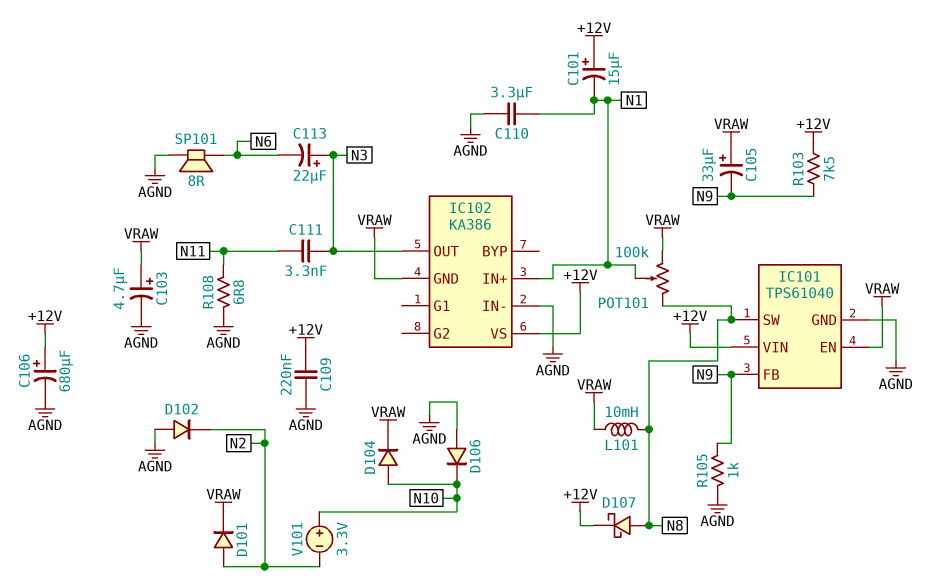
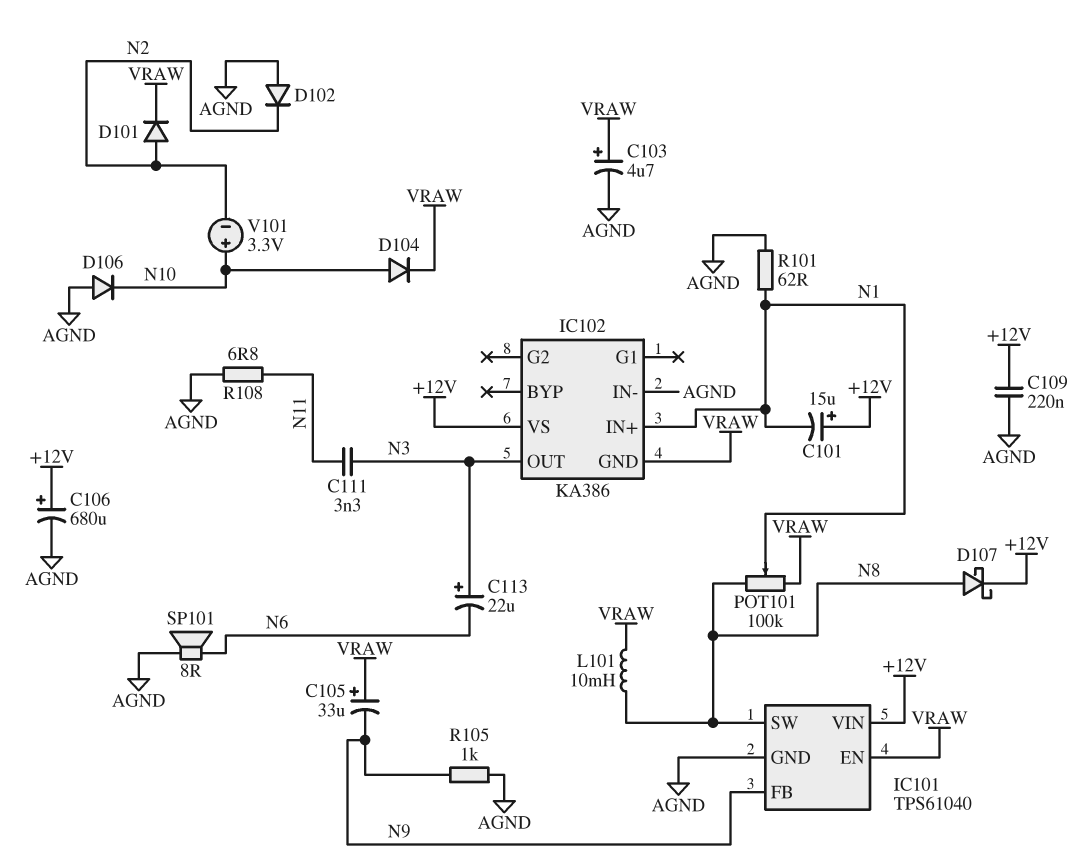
C110: 3.3uF (AGND, N1) -> none
R101: none -> 62 (AGND, N1)
R103: 7.5k (+12V, N9) -> none

